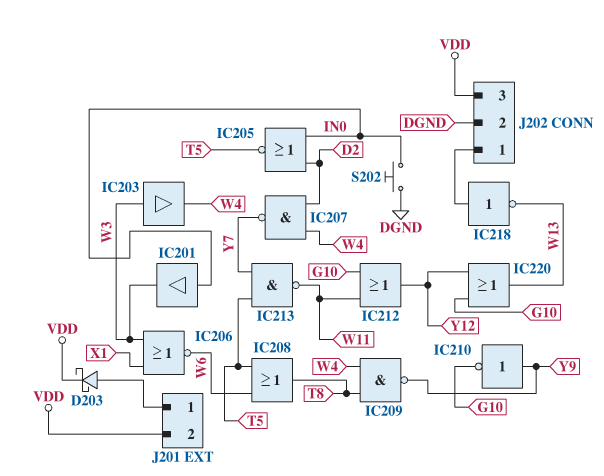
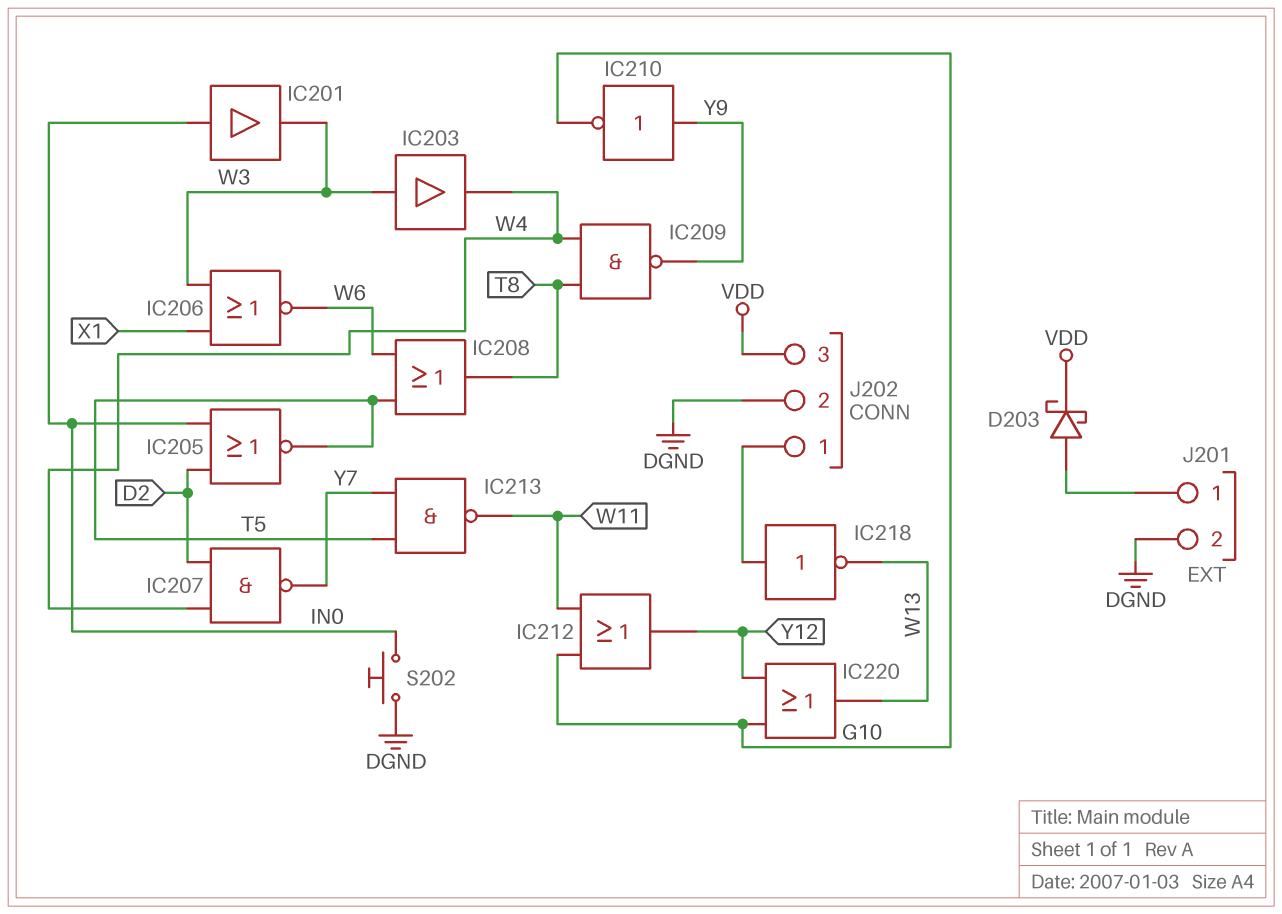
J201 pin 2: VDD -> DGND

